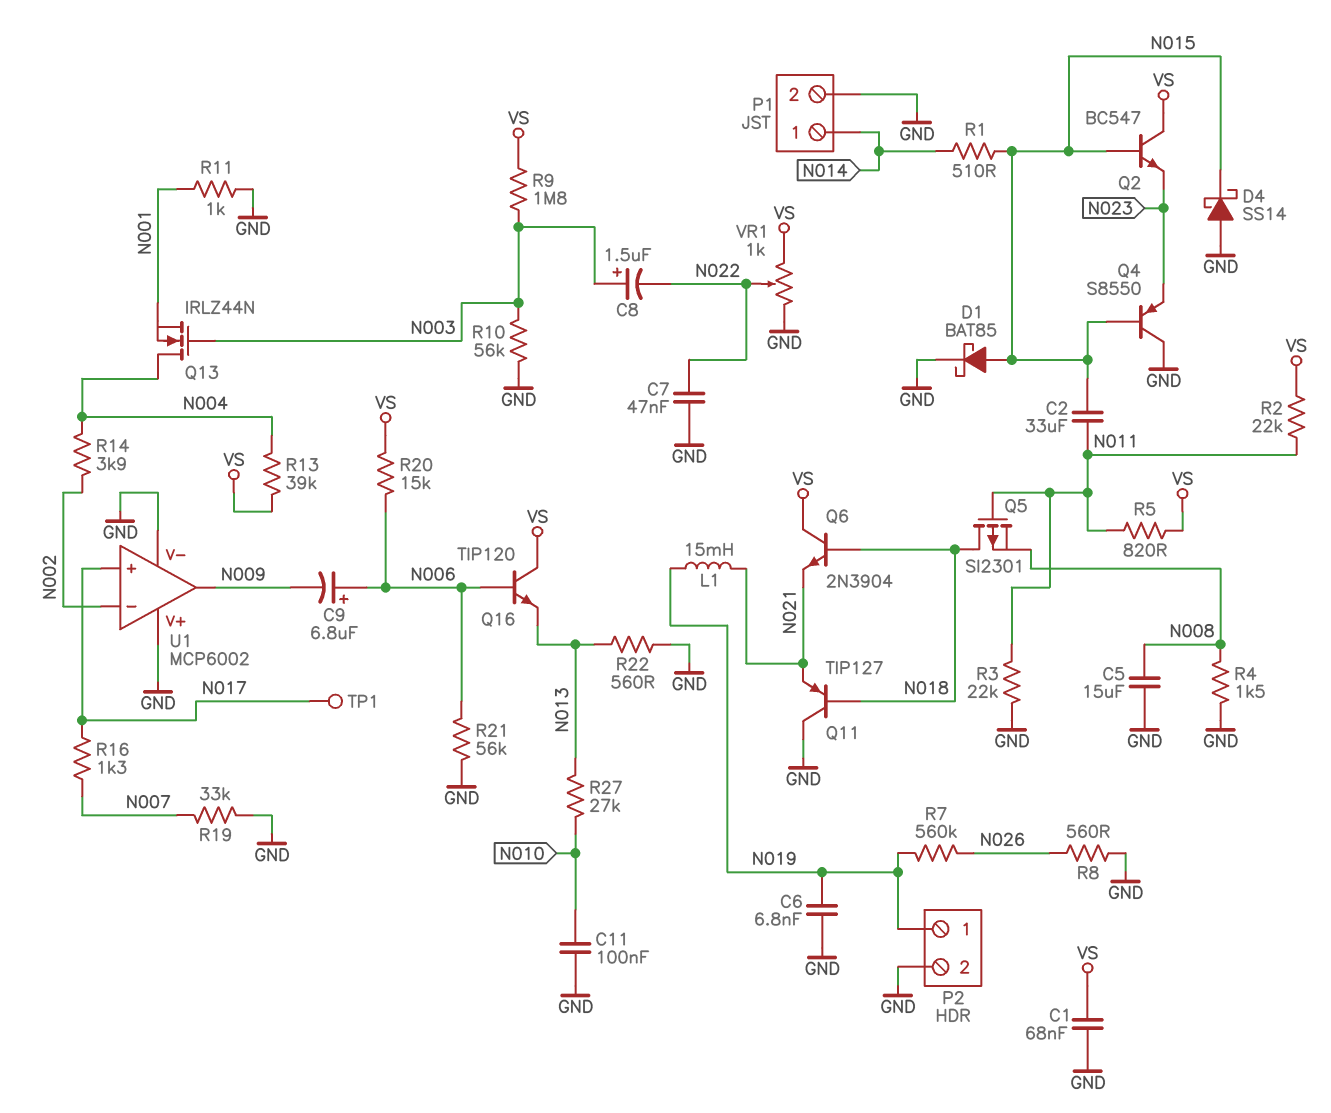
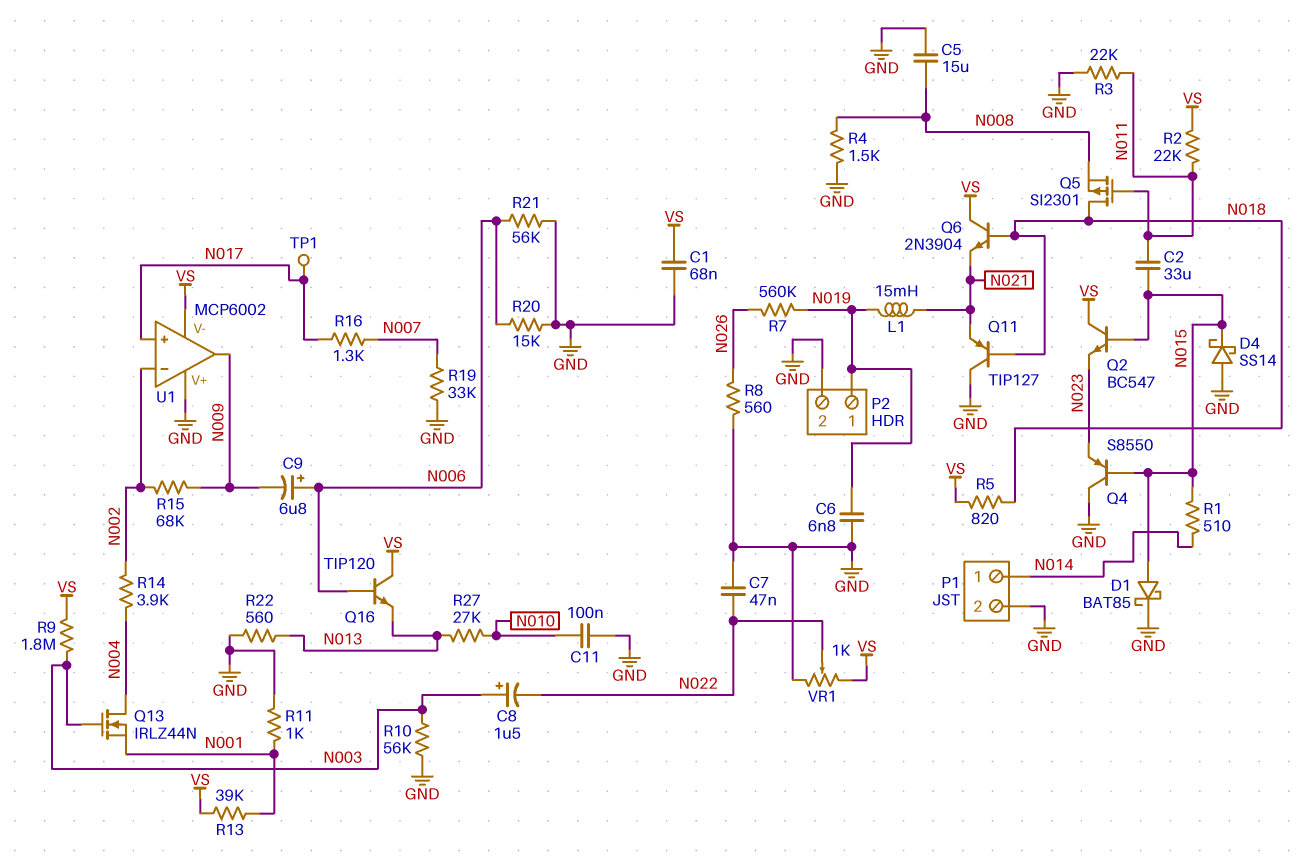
R5: 820 (N011, VS) -> 820 (N018, VS)
R13: 39k (N004, VS) -> 39k (N001, VS)
R15: none -> 68k (N002, N009)
R20: 15k (N006, VS) -> 15k (GND, N006)
U1 pin V-: GND -> VS

